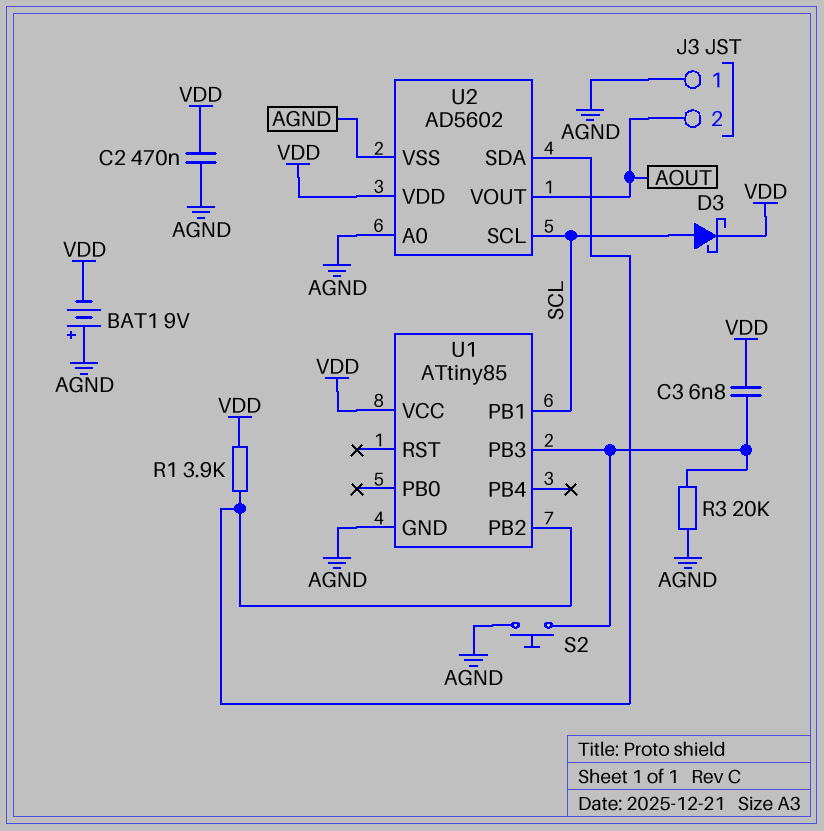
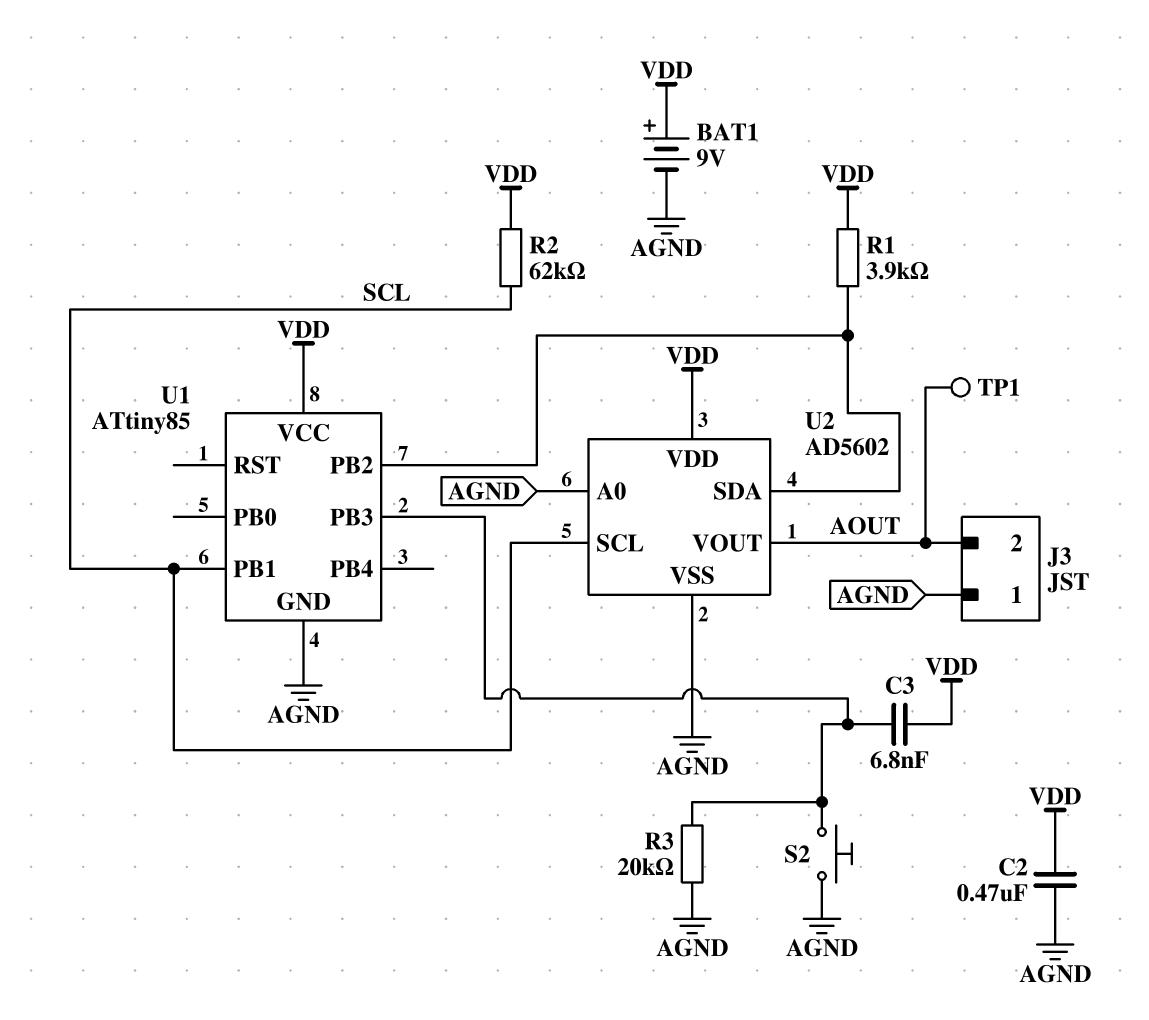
BAT1: 9V (plus AGND, minus VDD) -> 9V (plus VDD, minus AGND)
D3: schottky (A SCL, K VDD) -> none
R2: none -> 62k (SCL, VDD)
TP1: none -> test point (AOUT)

